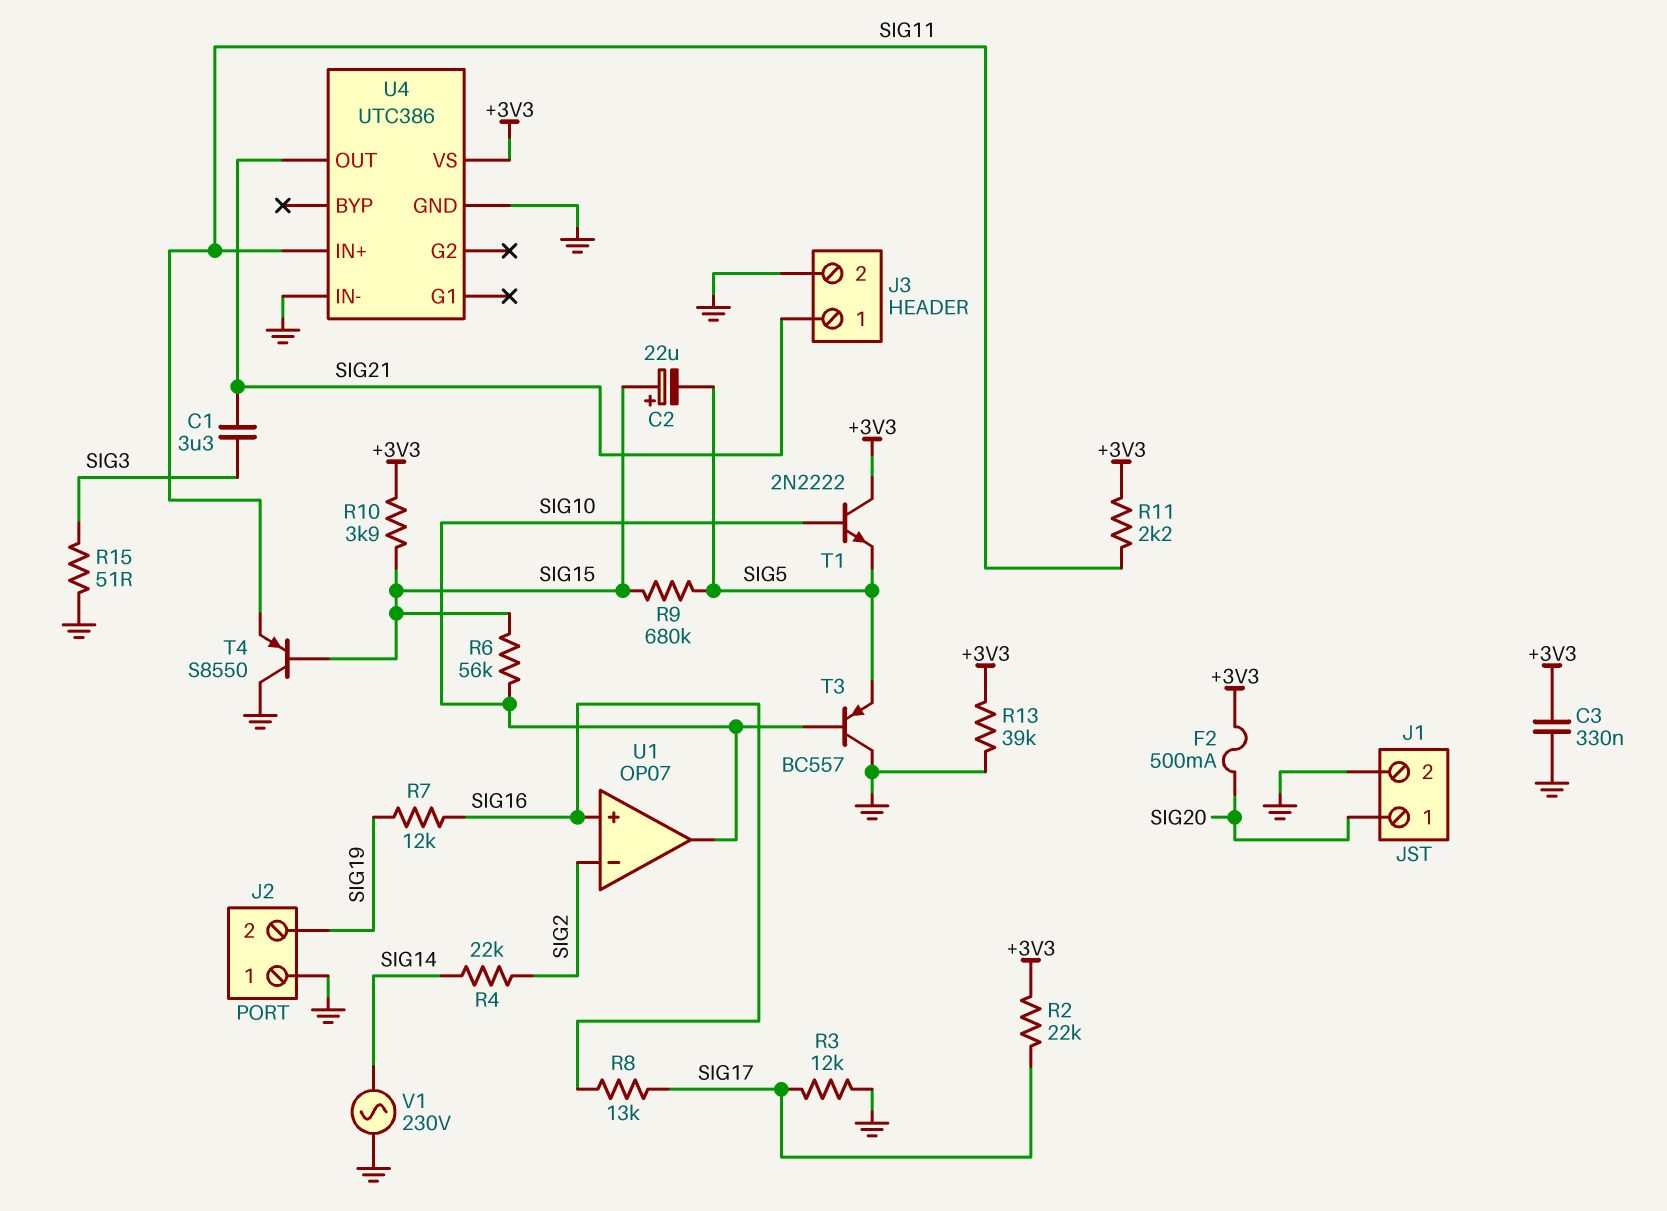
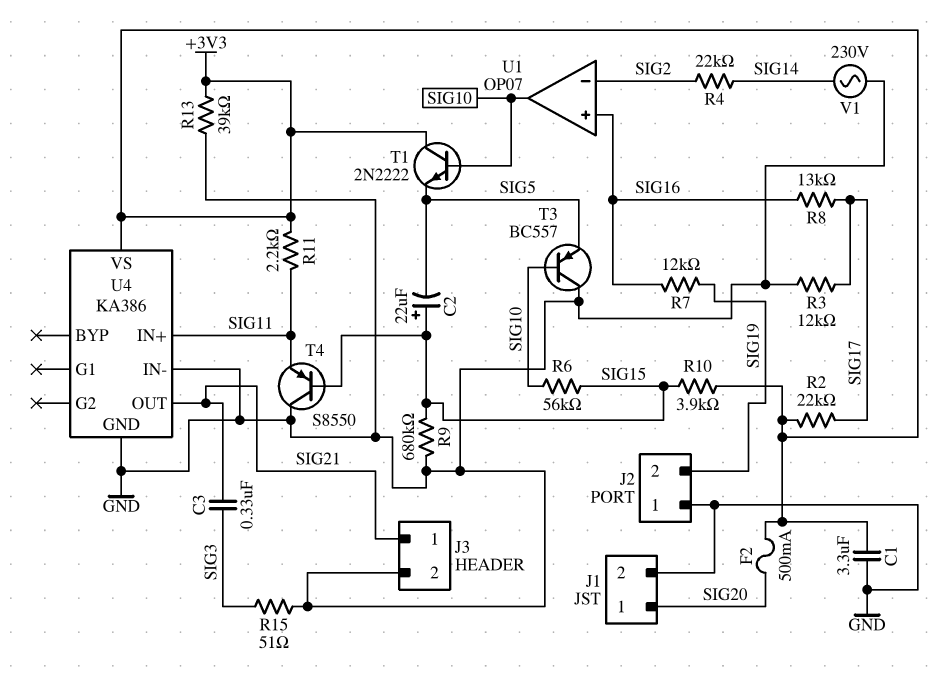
C1: 3.3uF (SIG3, SIG21) -> 3.3uF (+3V3, GND)
C3: 330nF (+3V3, GND) -> 330nF (SIG3, SIG21)
R9: 680k (SIG5, SIG15) -> 680k (GND, SIG15)
U4: UTC386 -> KA386

